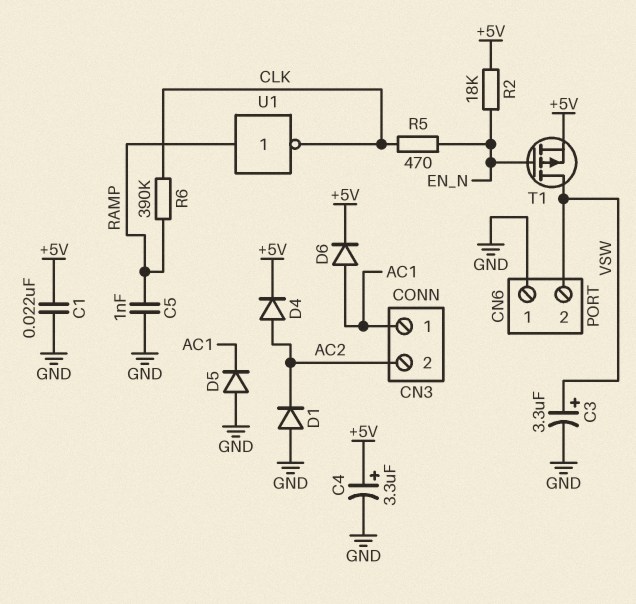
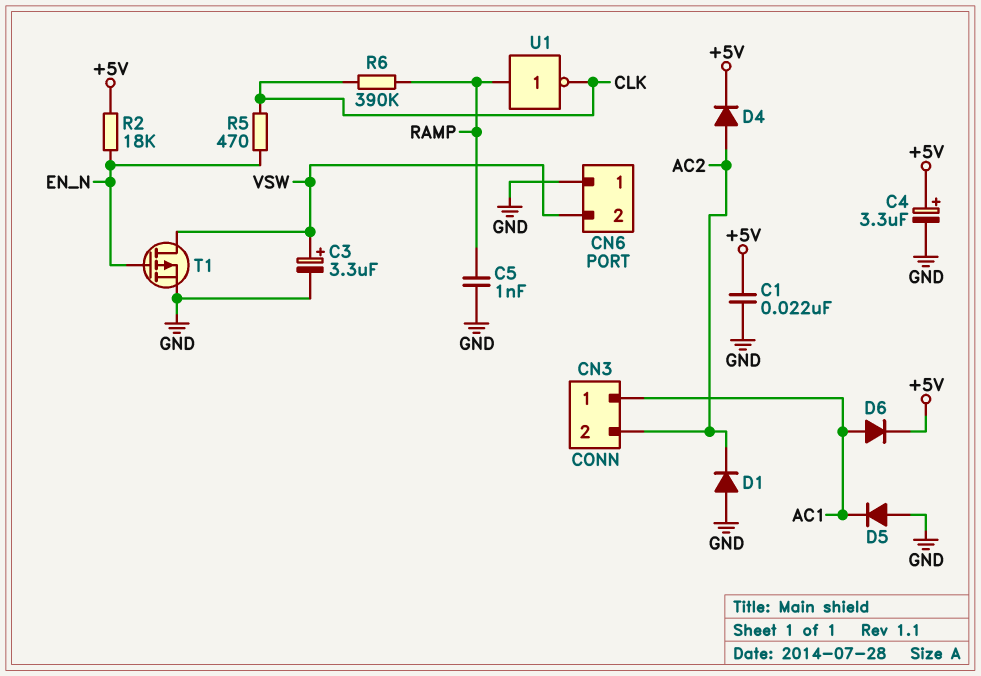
T1: PMOS (G EN_N, D VSW, S +5V) -> PMOS (G EN_N, D VSW, S GND)

